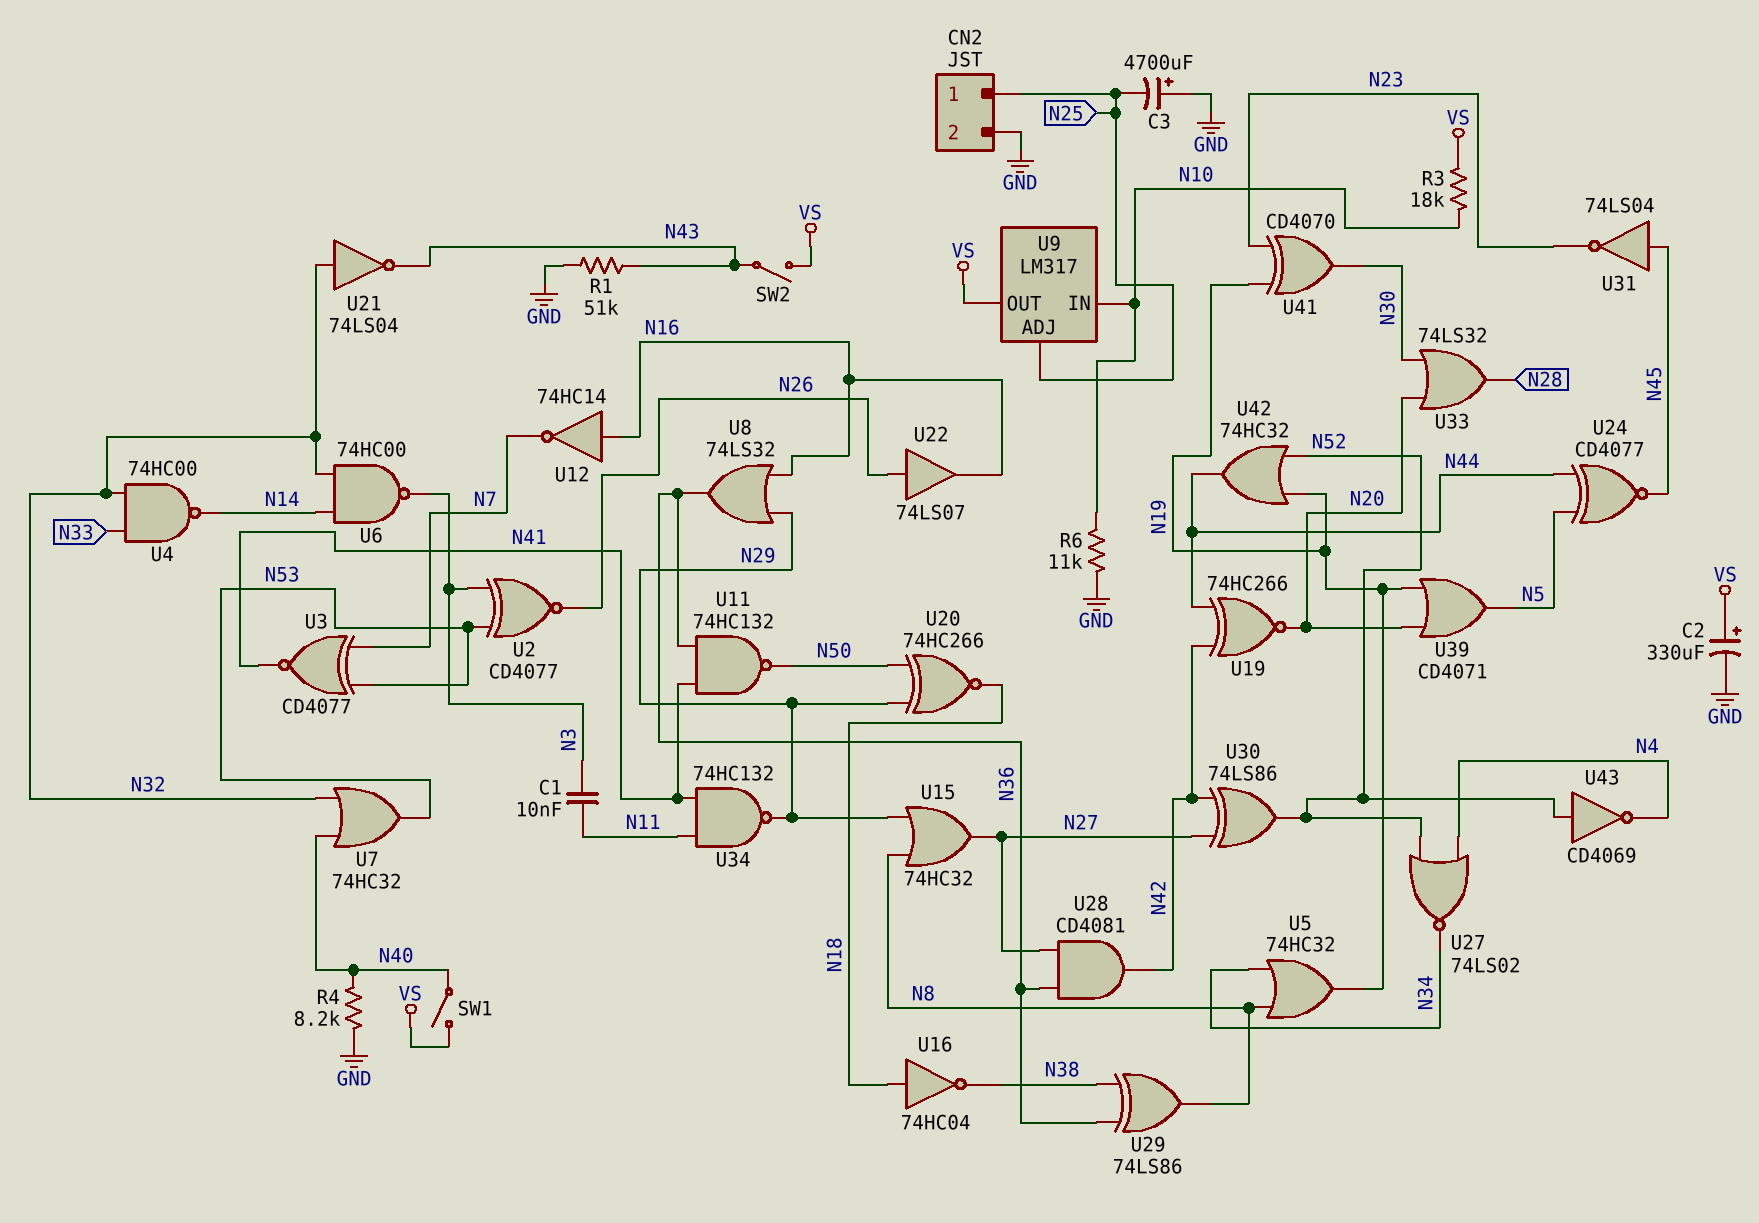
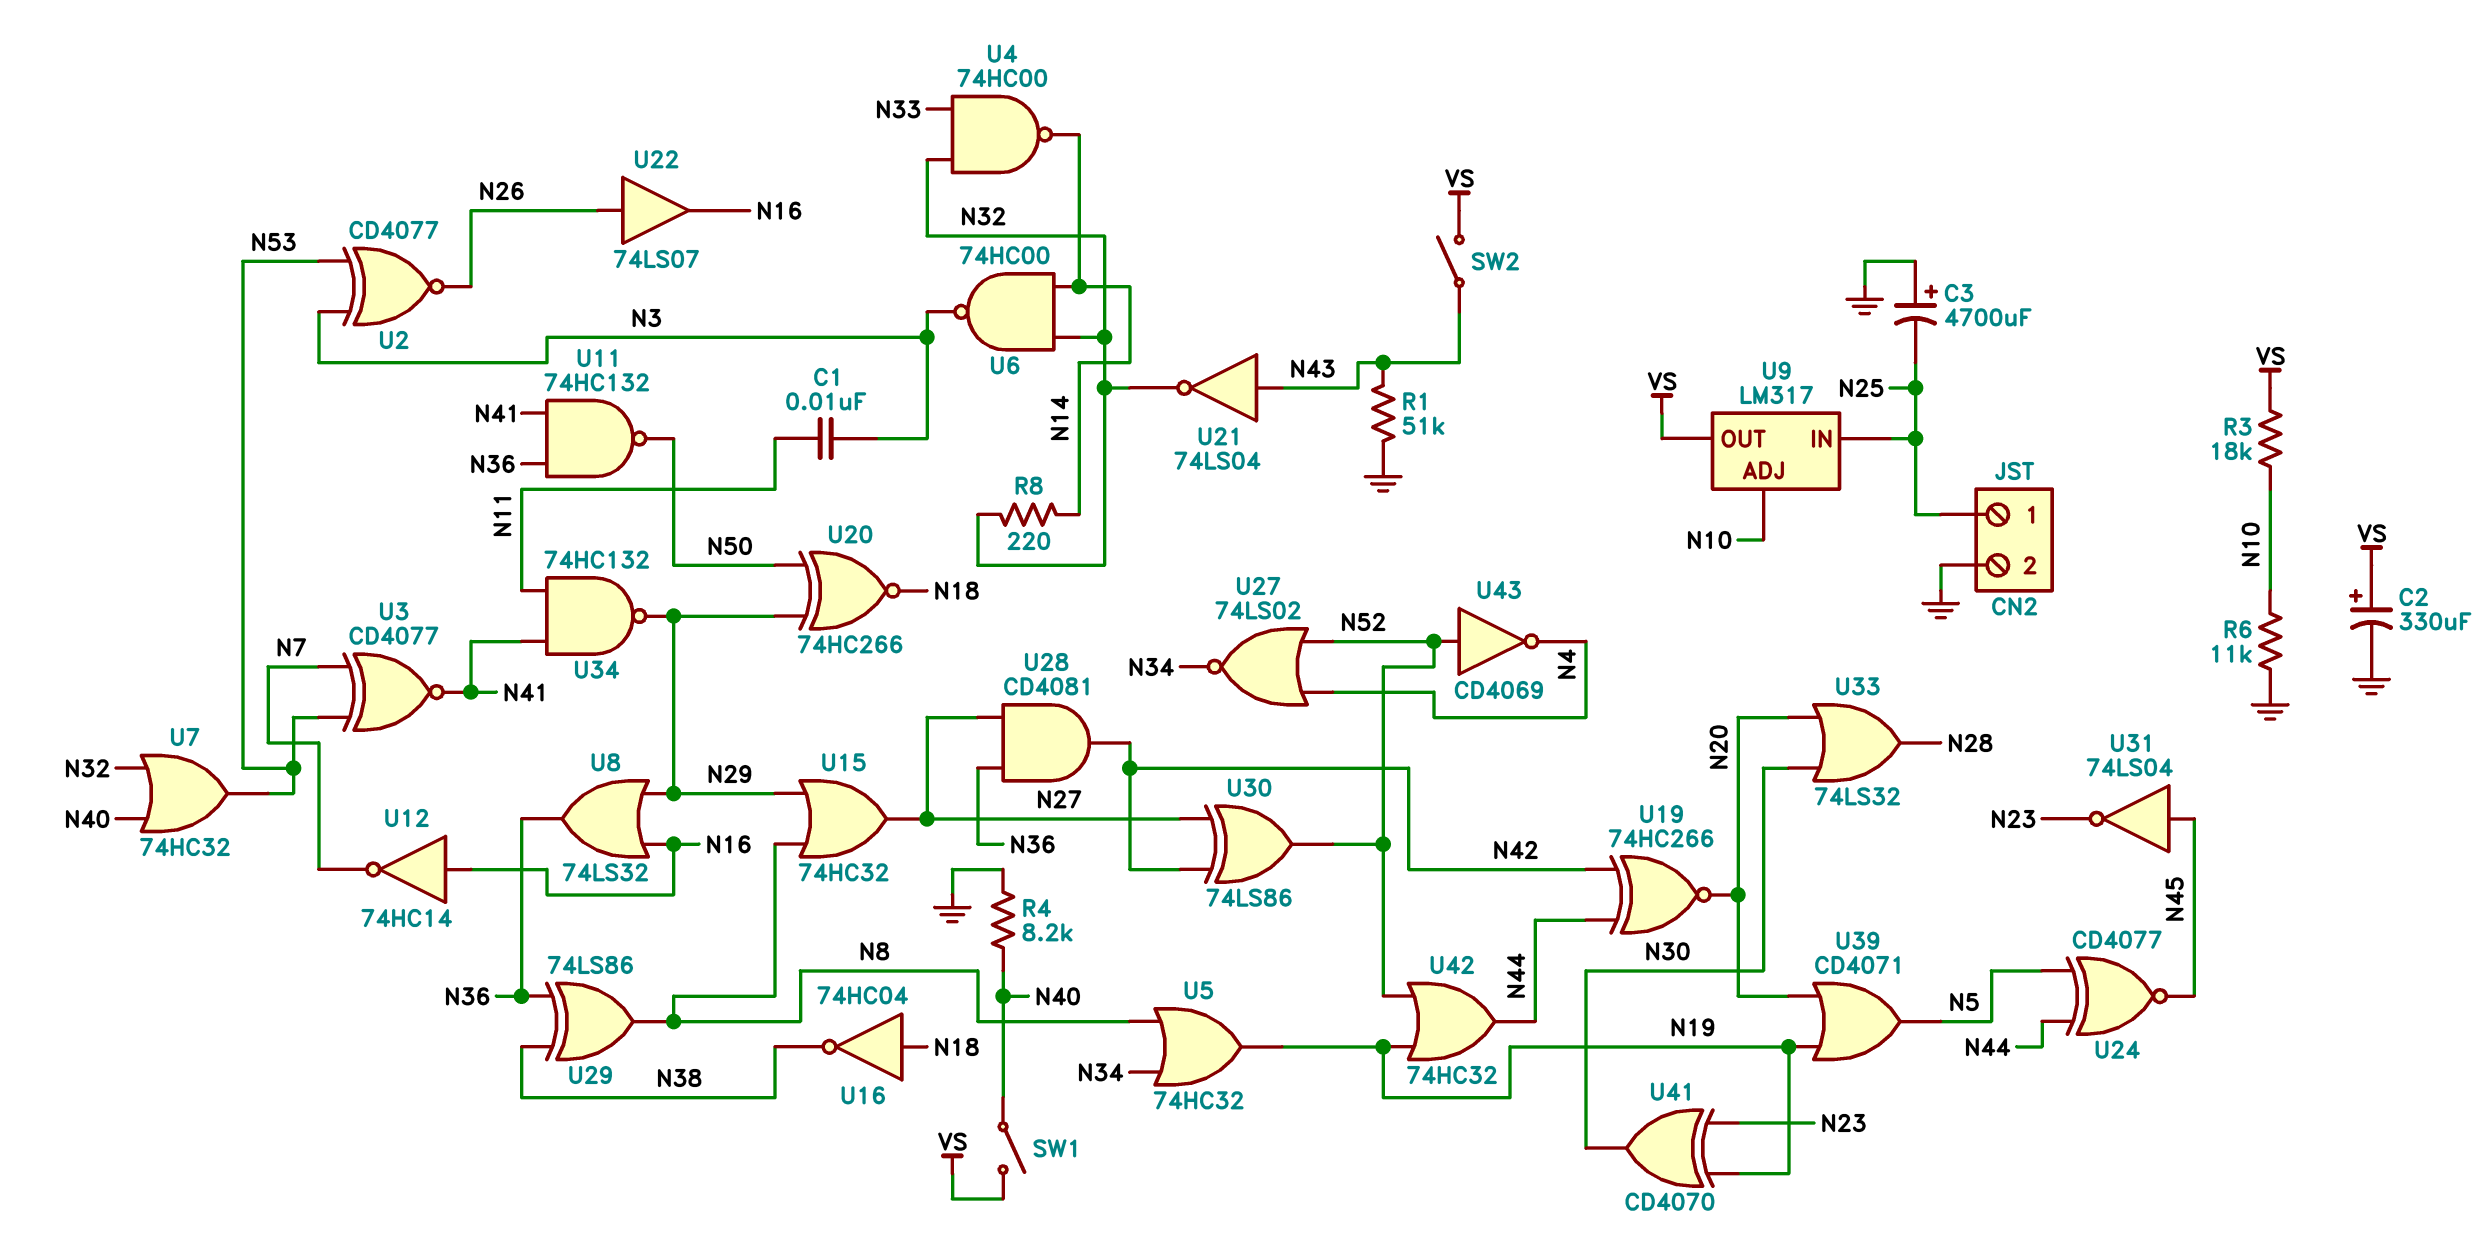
R8: none -> 220 (N14, N32)
U9 pin ADJ: N25 -> N10
U9 pin IN: N10 -> N25
U21: NOT 74LS04 (in N32, out N43) -> NOT 74LS04 (in N43, out N32)

